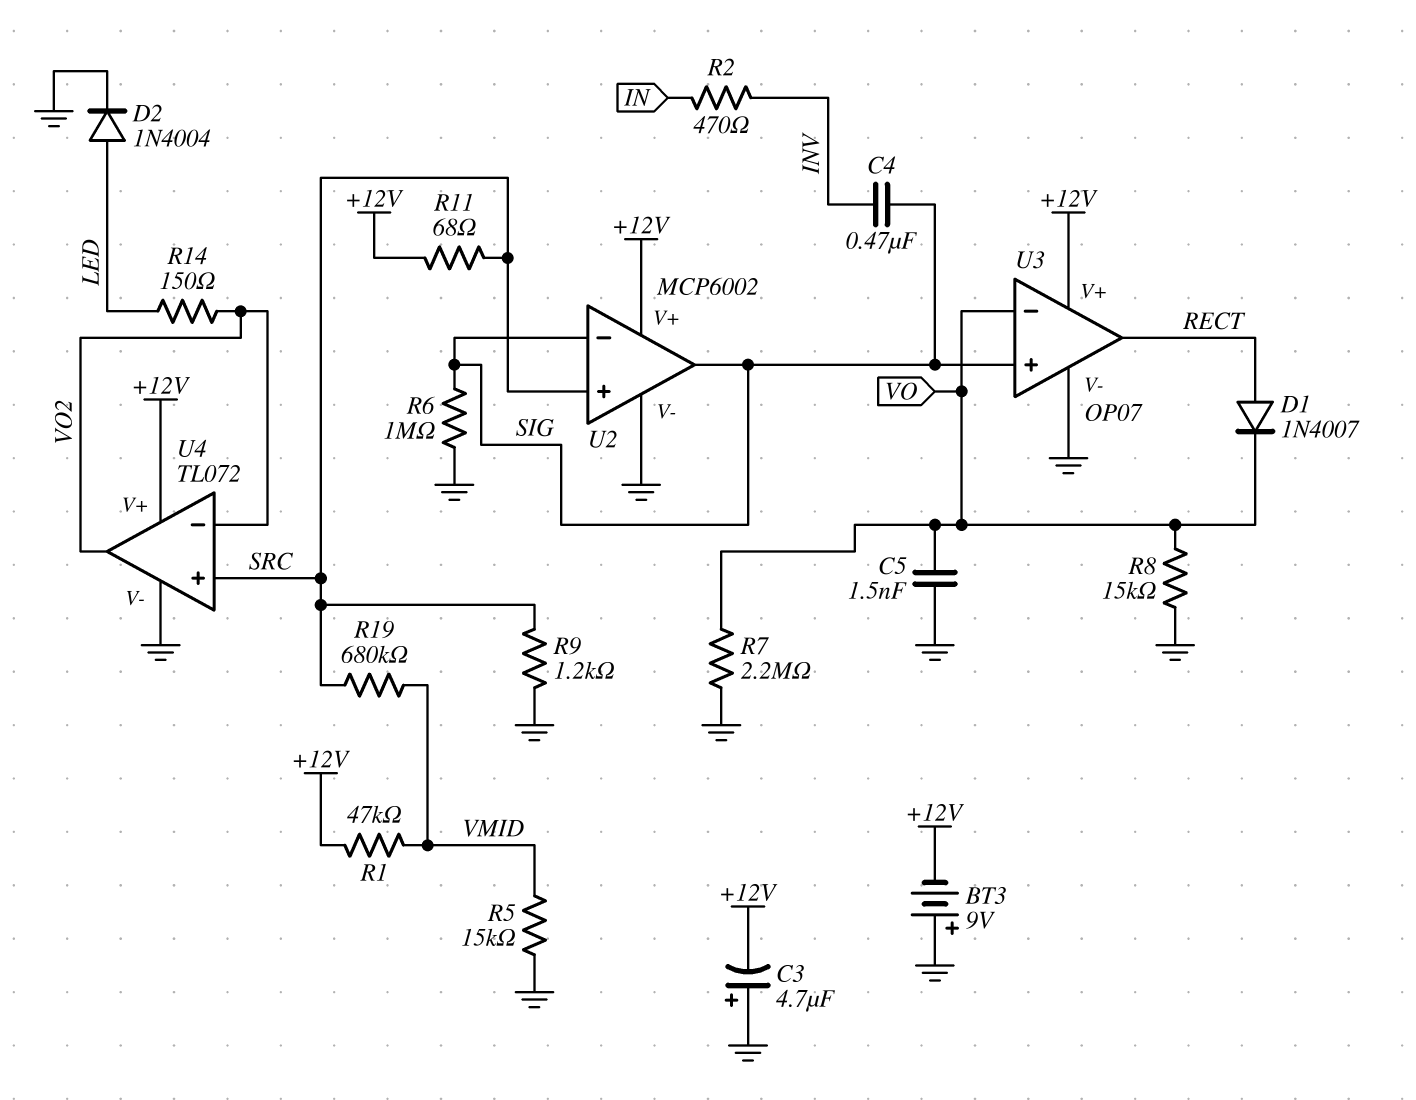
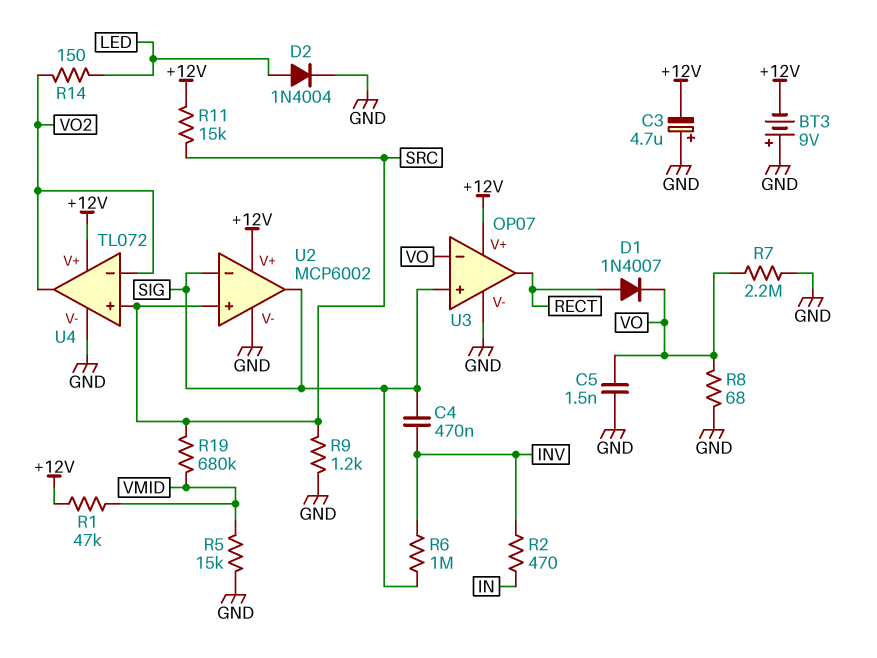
R6: 1M (GND, SIG) -> 1M (INV, SIG)
R8: 15k (GND, VO) -> 68 (GND, VO)
R11: 68 (+12V, SRC) -> 15k (+12V, SRC)

